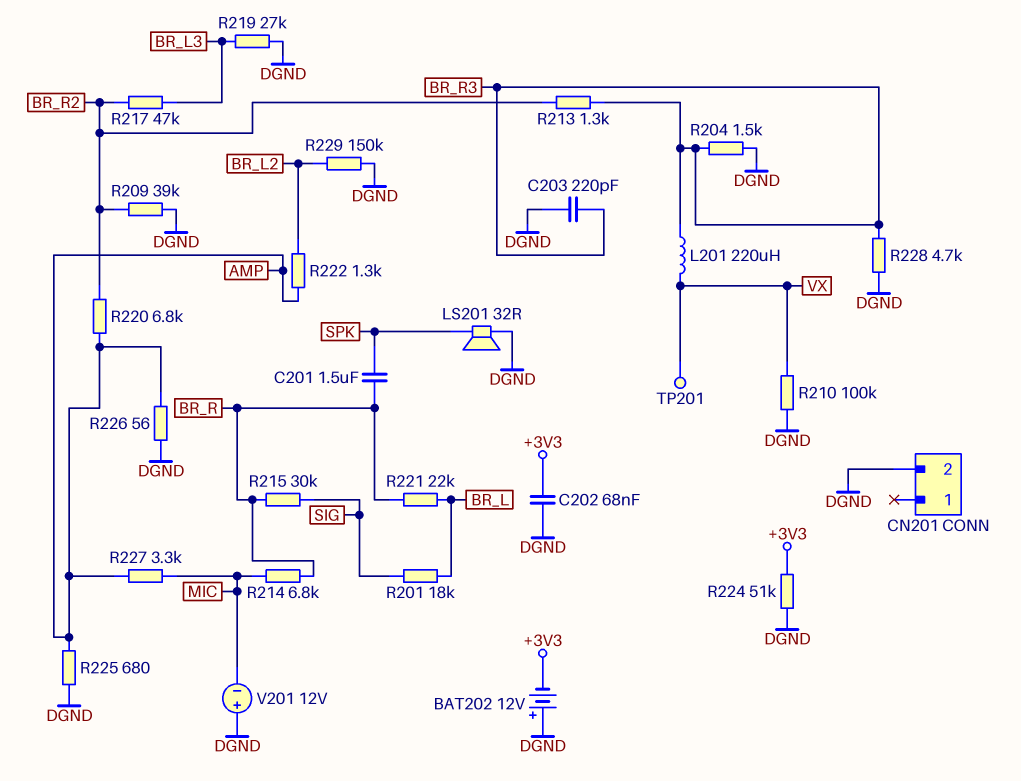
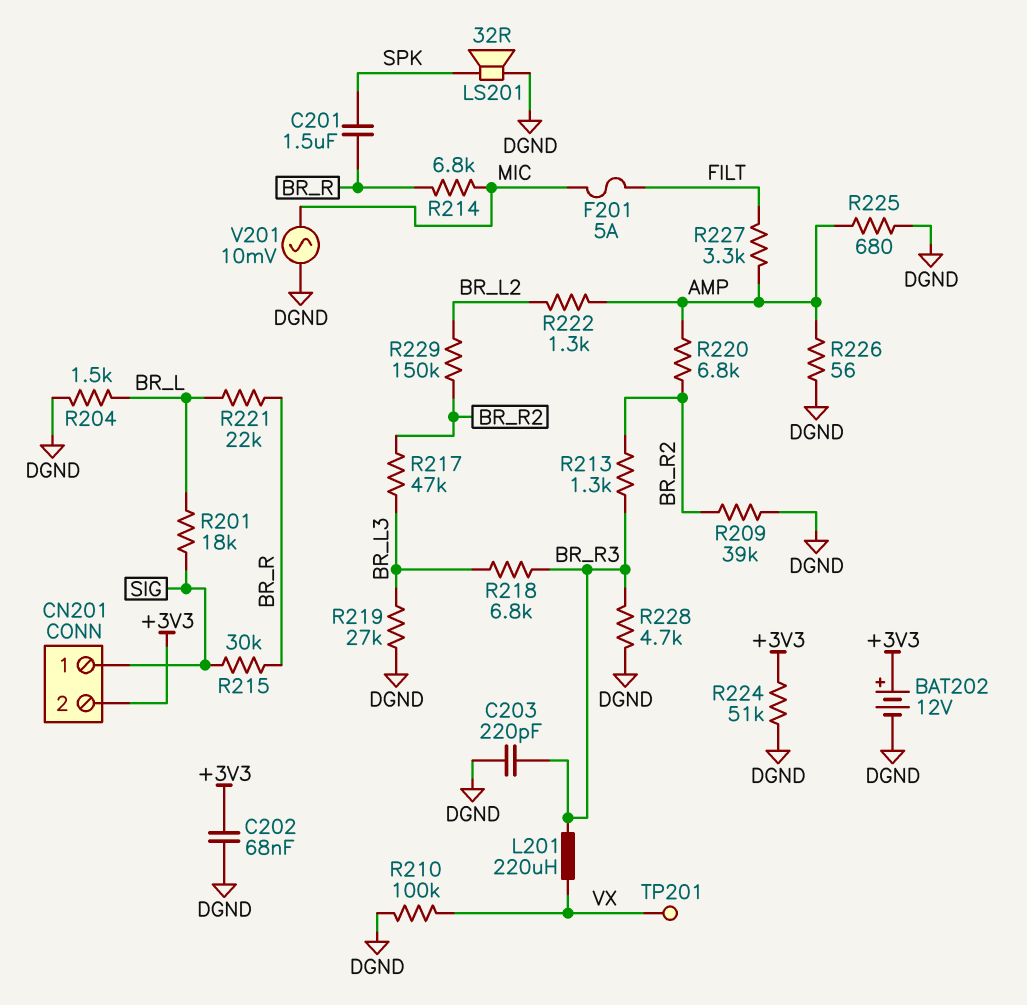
BAT202: 12V (plus DGND, minus +3V3) -> 12V (plus +3V3, minus DGND)
CN201 pin 1: none -> SIG
CN201 pin 2: DGND -> +3V3
F201: none -> 5A (FILT, MIC)
R204: 1.5k (BR_R3, DGND) -> 1.5k (BR_L, DGND)
R218: none -> 6.8k (BR_L3, BR_R3)
R227: 3.3k (AMP, MIC) -> 3.3k (AMP, FILT)
R229: 150k (BR_L2, DGND) -> 150k (BR_L2, BR_R2)
V201: 12V (plus DGND, minus MIC) -> AC 10mV (DGND, MIC)

